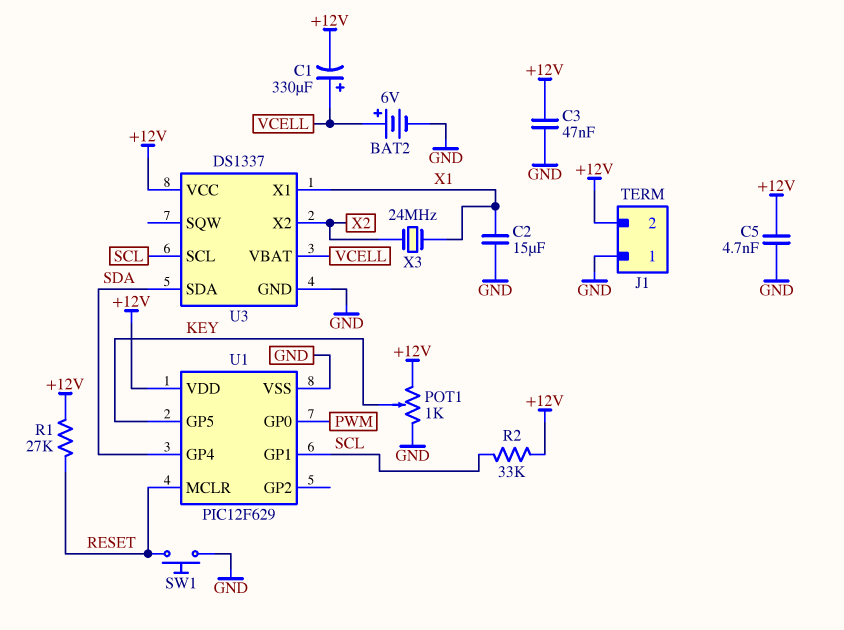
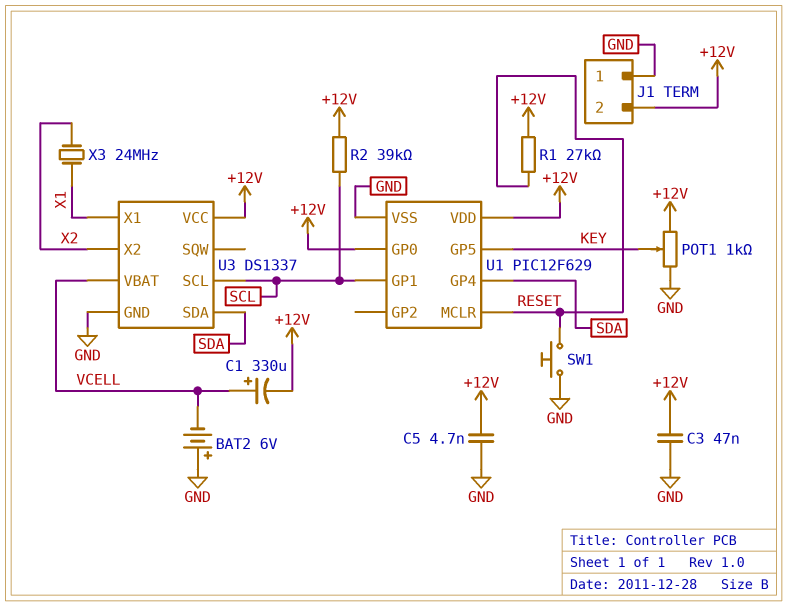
BAT2: 6V (plus VCELL, minus GND) -> 6V (plus GND, minus VCELL)
C2: 15uF (GND, X1) -> none
R2: 33k (+12V, SCL) -> 39k (+12V, SCL)
U1 pin GP0: PWM -> +12V

